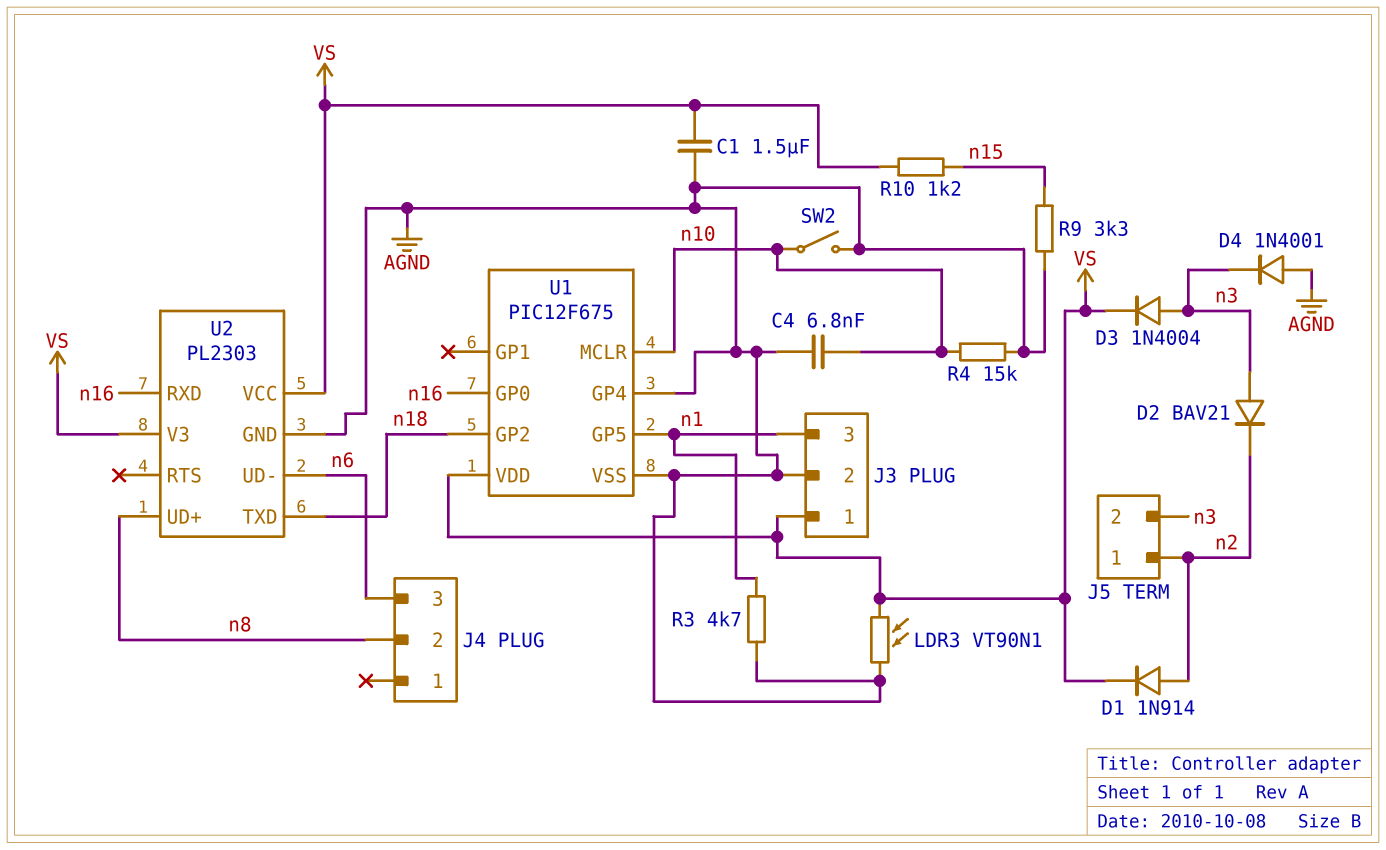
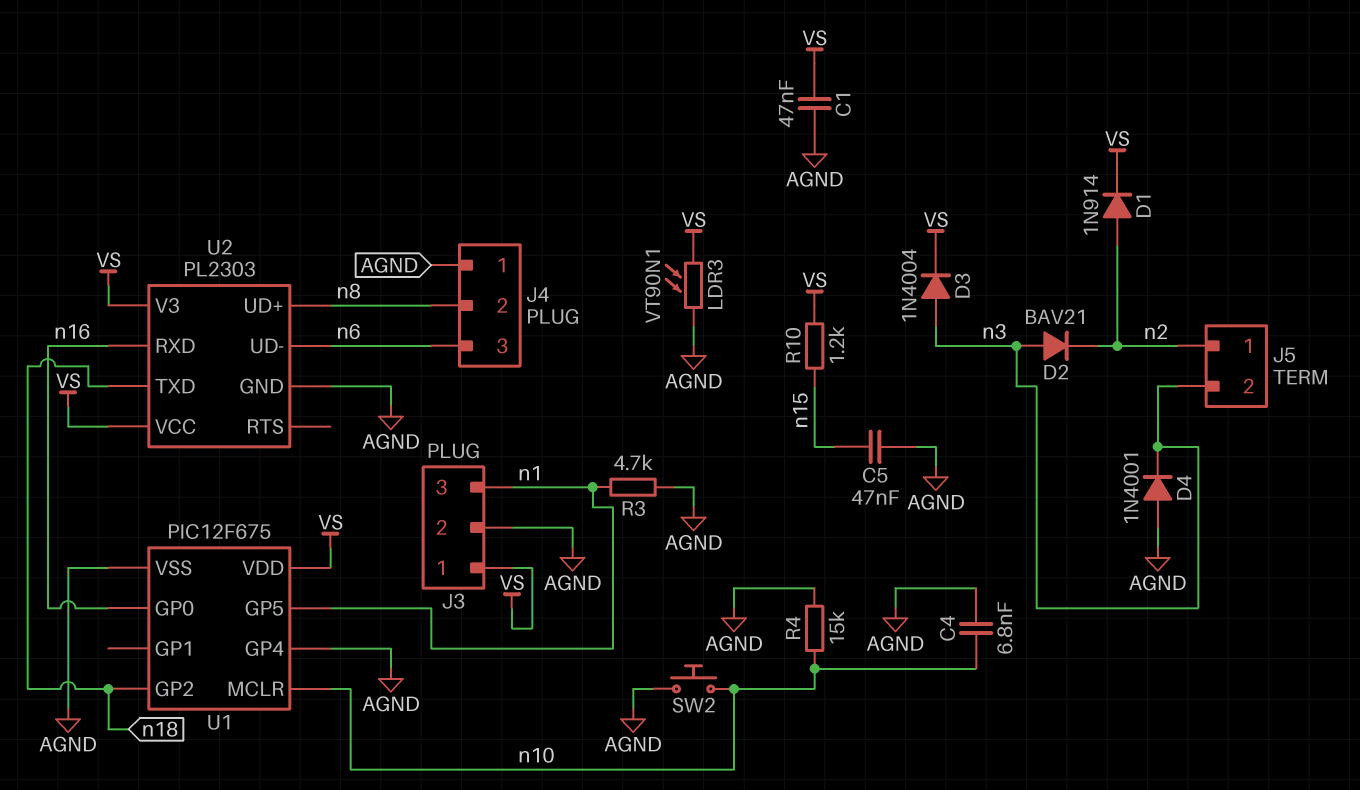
C1: 1.5uF (AGND, VS) -> 47nF (AGND, VS)
C5: none -> 47nF (AGND, n15)
J4 pin 1: none -> AGND
R9: 3.3k (AGND, n15) -> none
SW2: switch (AGND, n10) -> button (AGND, n10)

